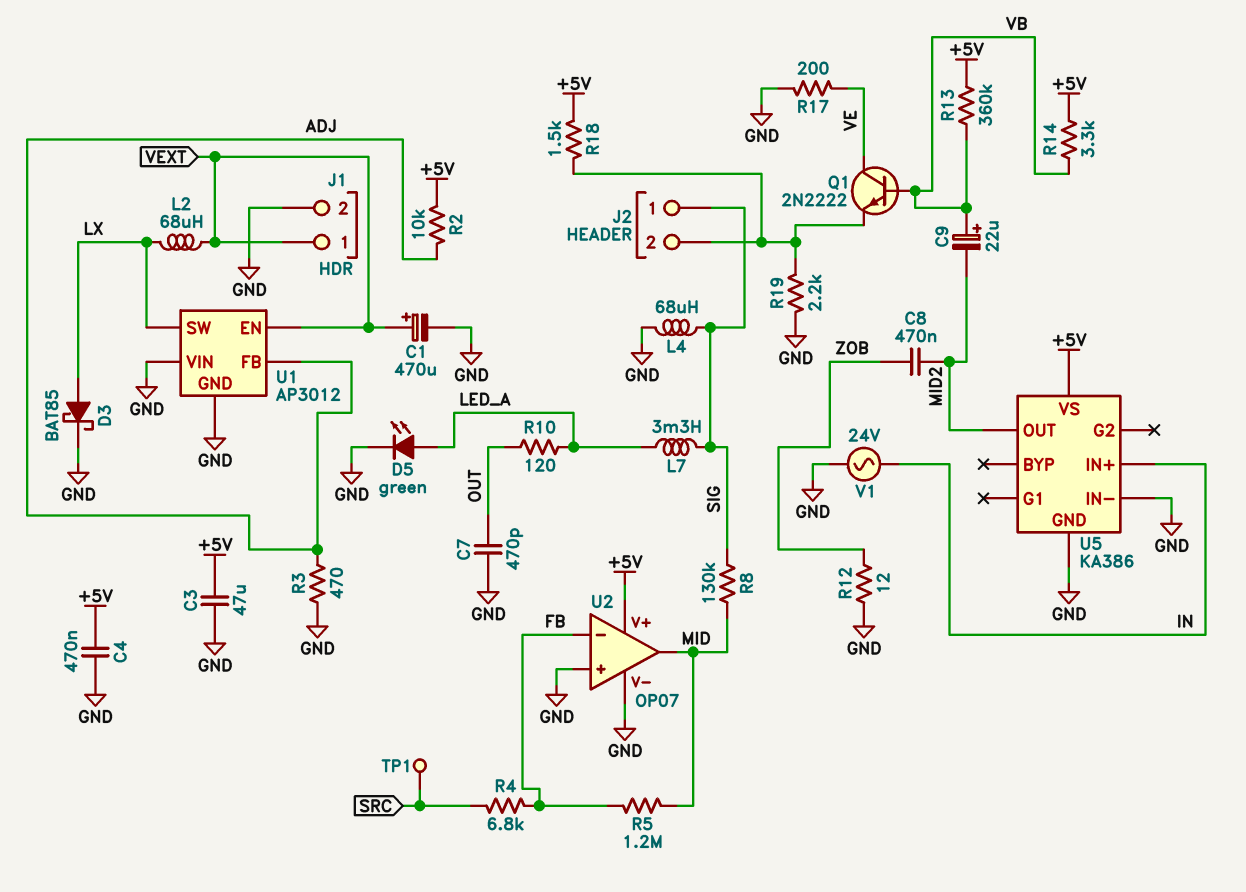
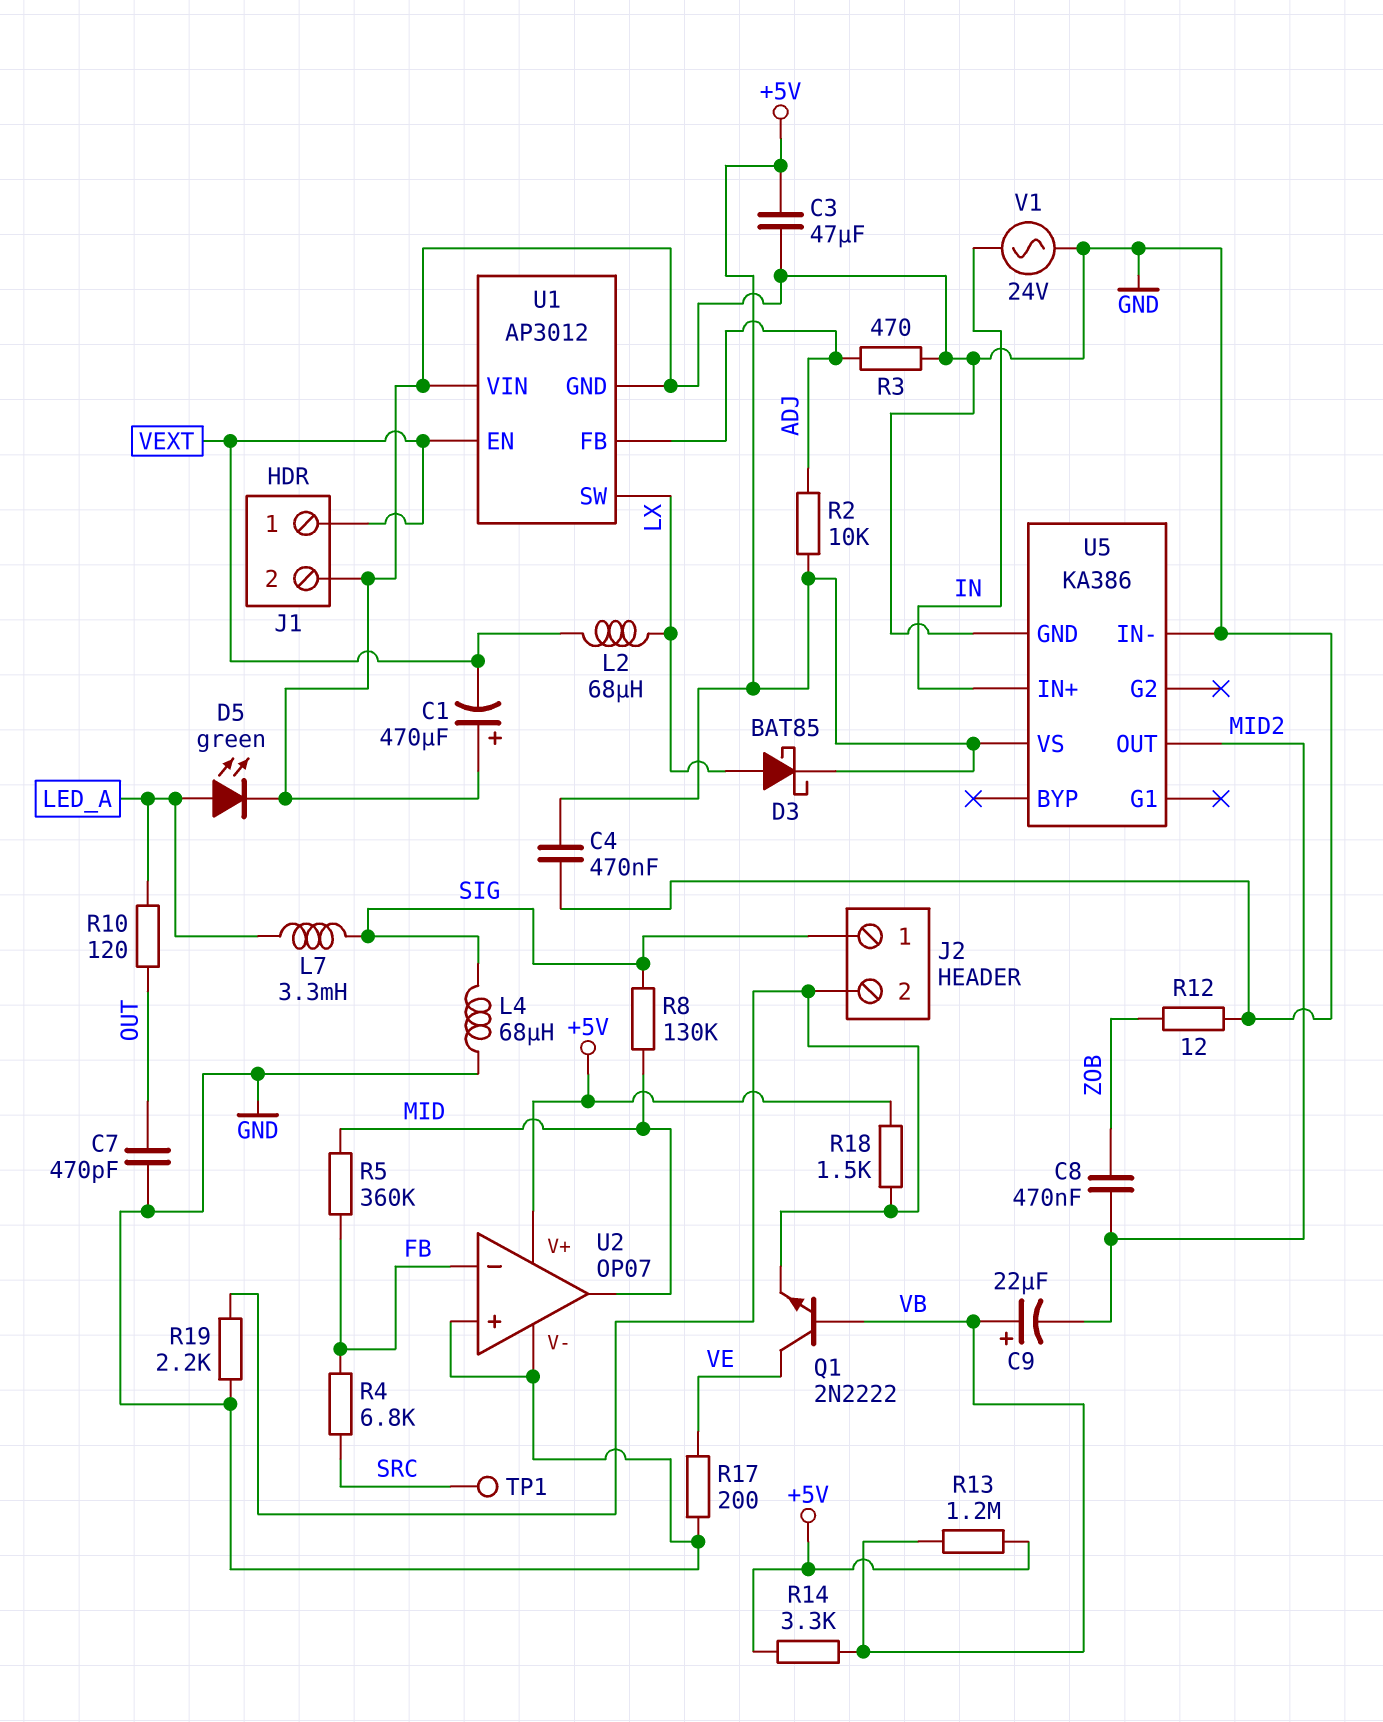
C1: 470uF (plus VEXT, minus GND) -> 470uF (plus GND, minus VEXT)
D3: schottky BAT85 (A LX, K GND) -> schottky BAT85 (A LX, K +5V)
R5: 1.2M (FB, MID) -> 360k (FB, MID)
R13: 360k (+5V, VB) -> 1.2M (+5V, VB)

